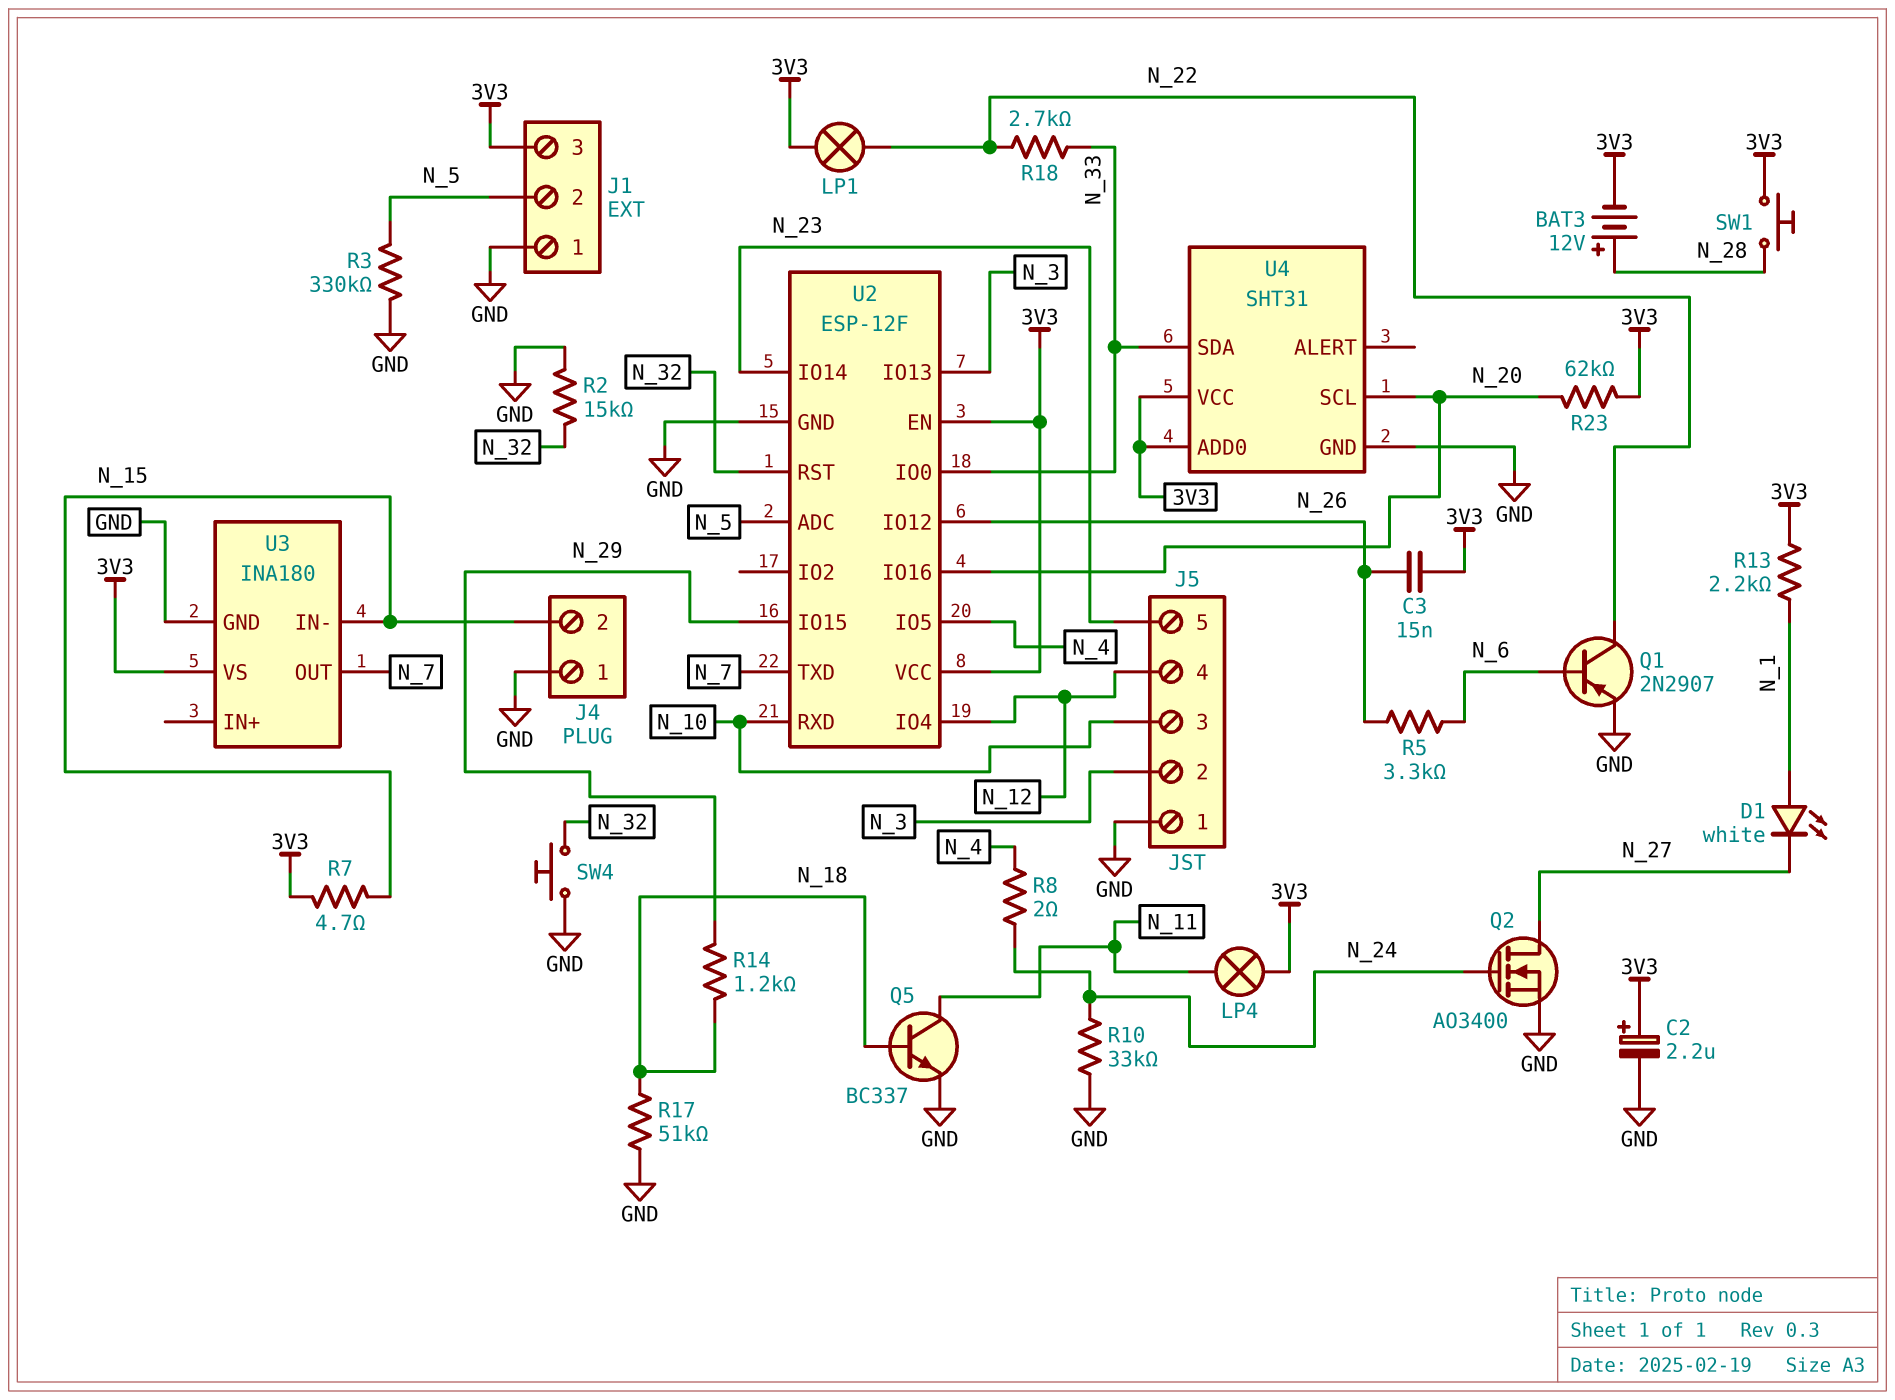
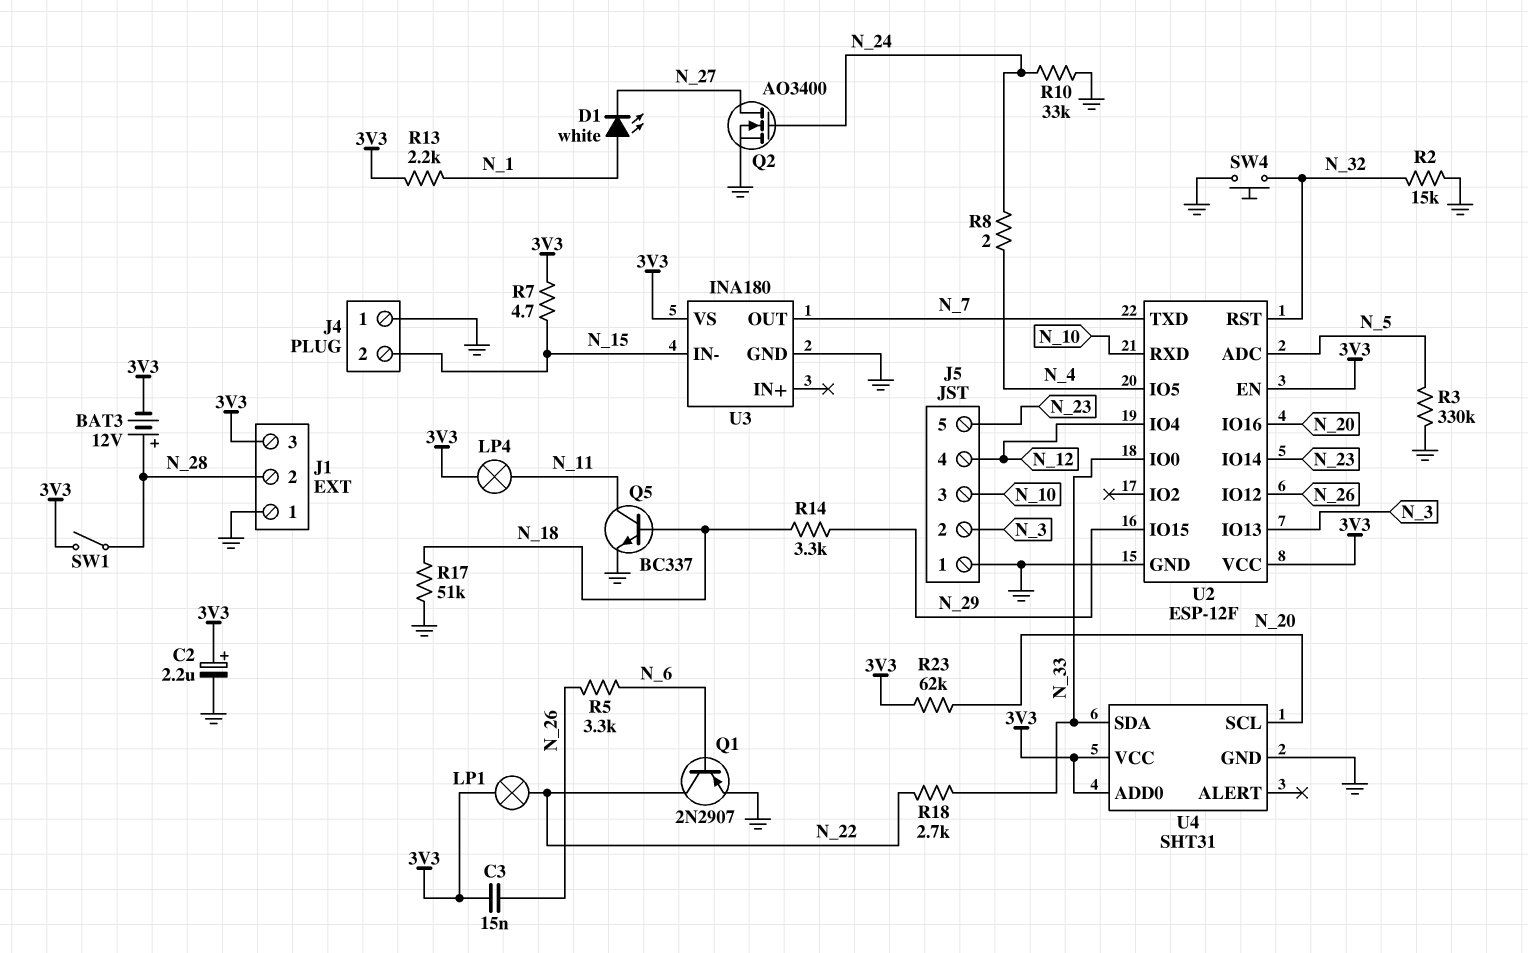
J1 pin 2: N_5 -> N_28
R14: 1.2k (N_18, N_29) -> 3.3k (N_18, N_29)
SW1: button (3V3, N_28) -> switch (3V3, N_28)

